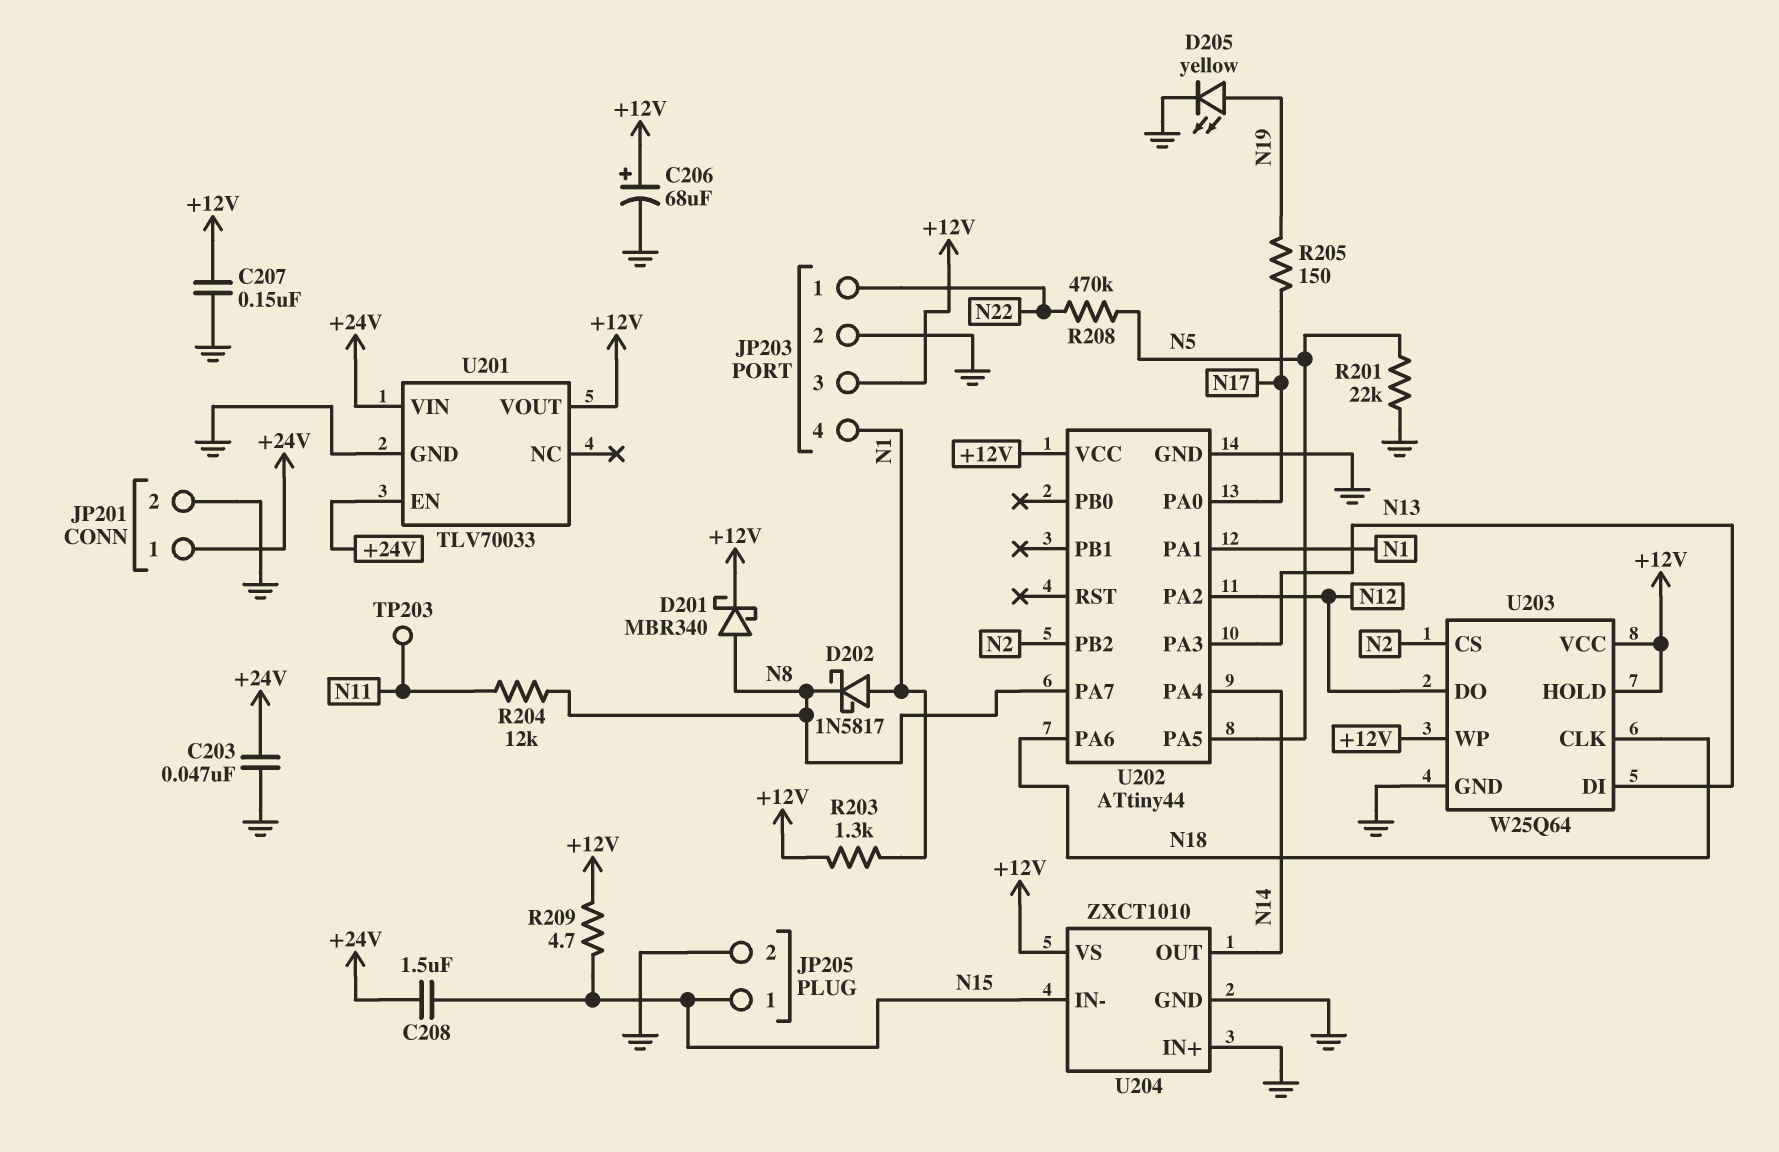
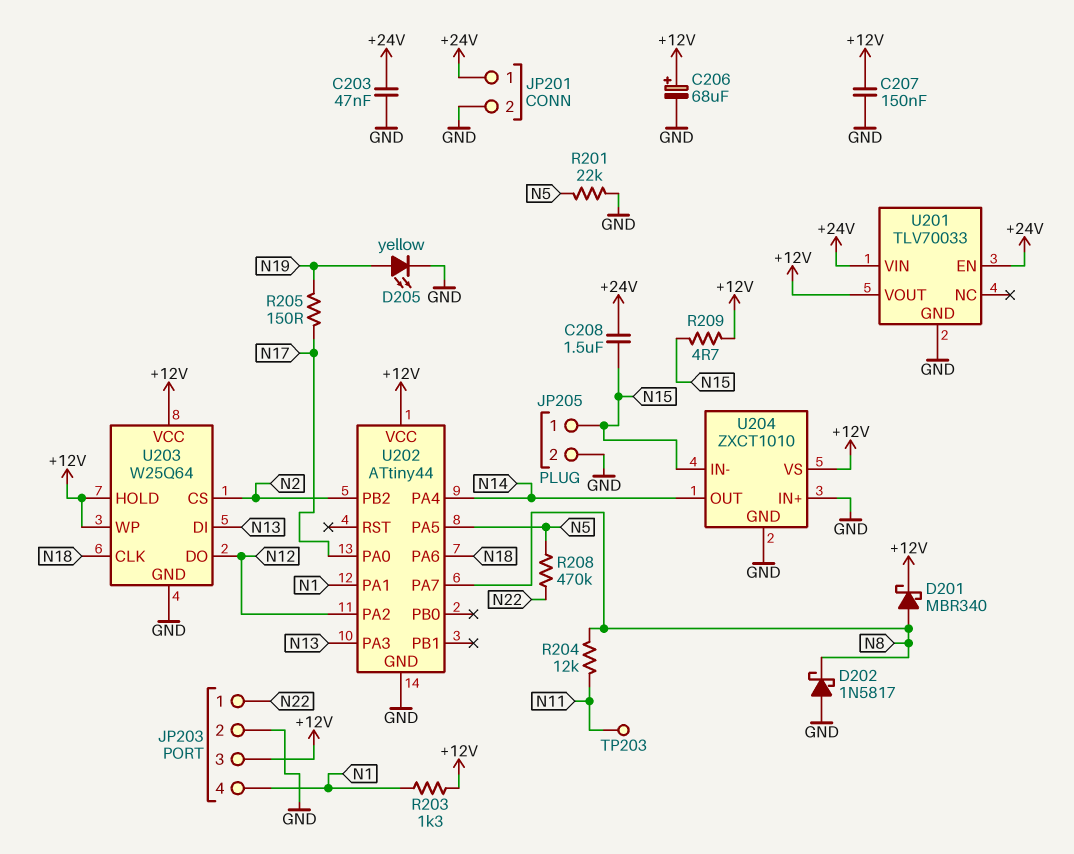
D202: schottky 1N5817 (A N1, K N8) -> schottky 1N5817 (A GND, K N8)

